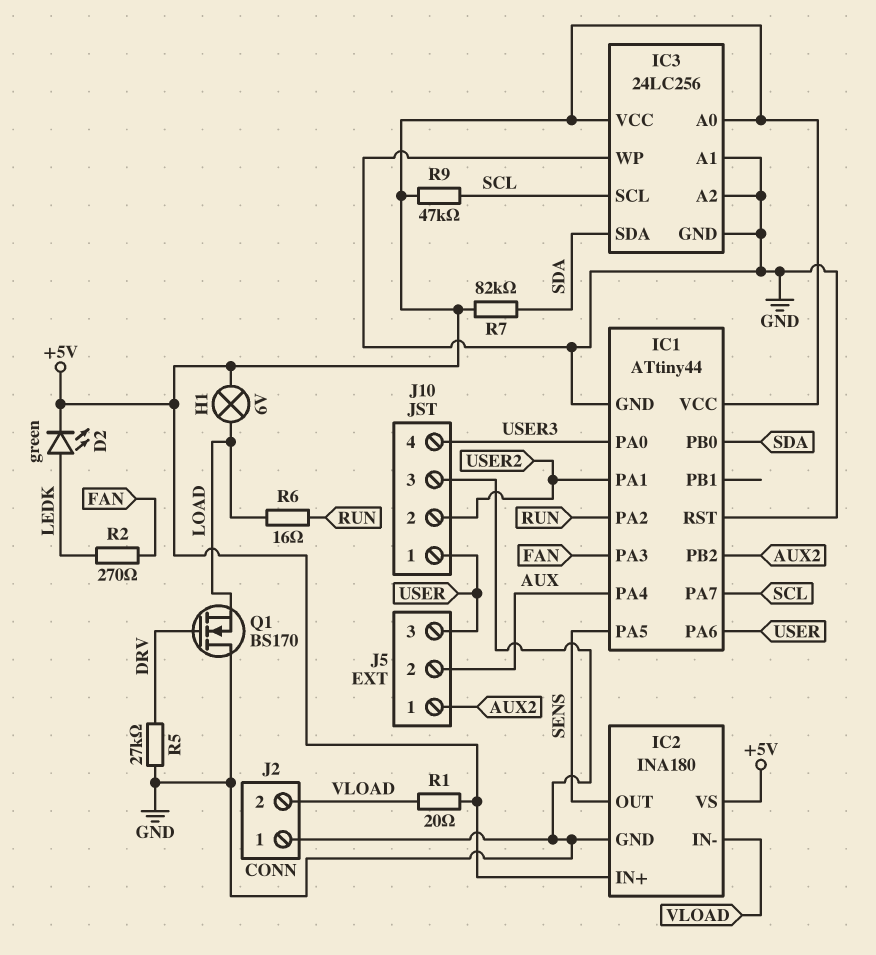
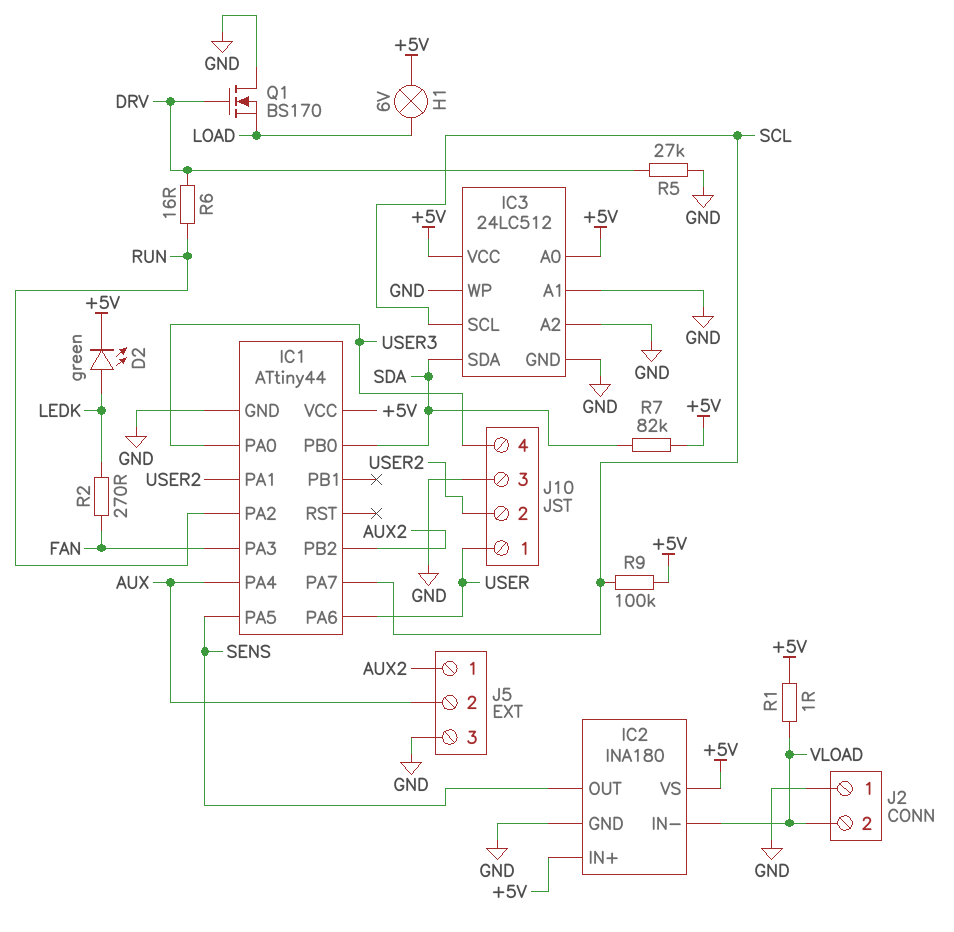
IC1 pin RST: GND -> none
IC3: 24LC256 -> 24LC512
J5 pin 3: USER -> GND
R1: 20 (+5V, VLOAD) -> 1 (+5V, VLOAD)
R6: 16 (LOAD, RUN) -> 16 (DRV, RUN)
R9: 47k (+5V, SCL) -> 100k (+5V, SCL)

